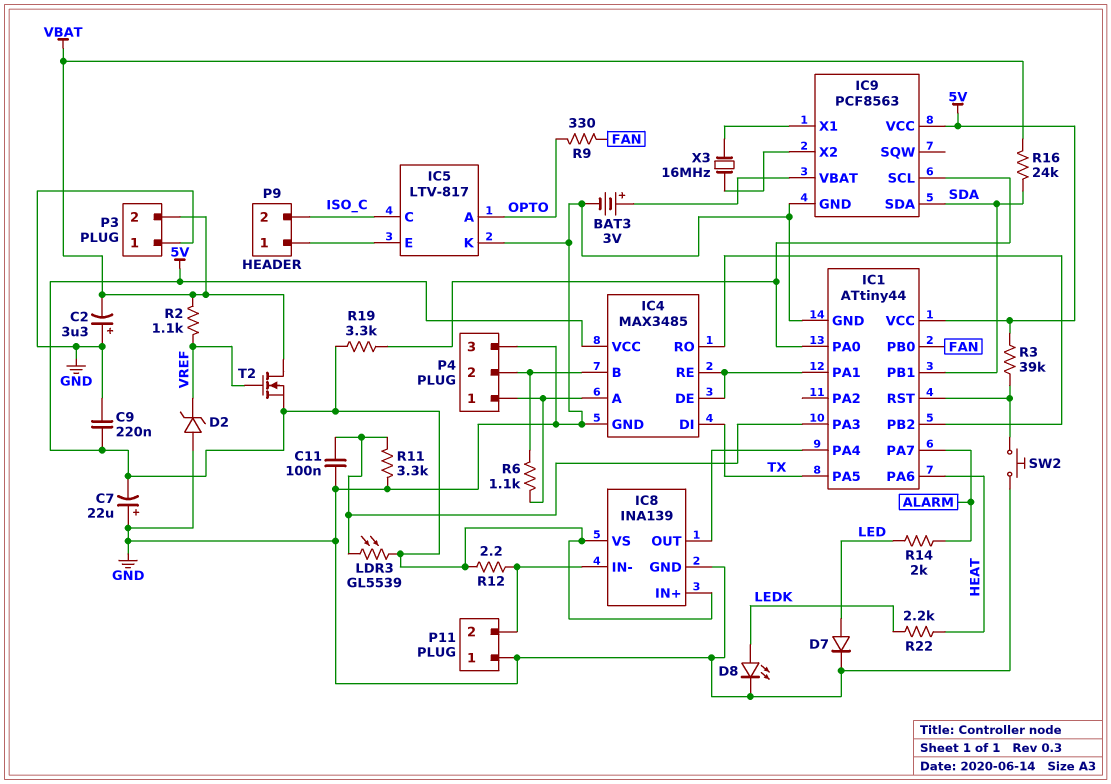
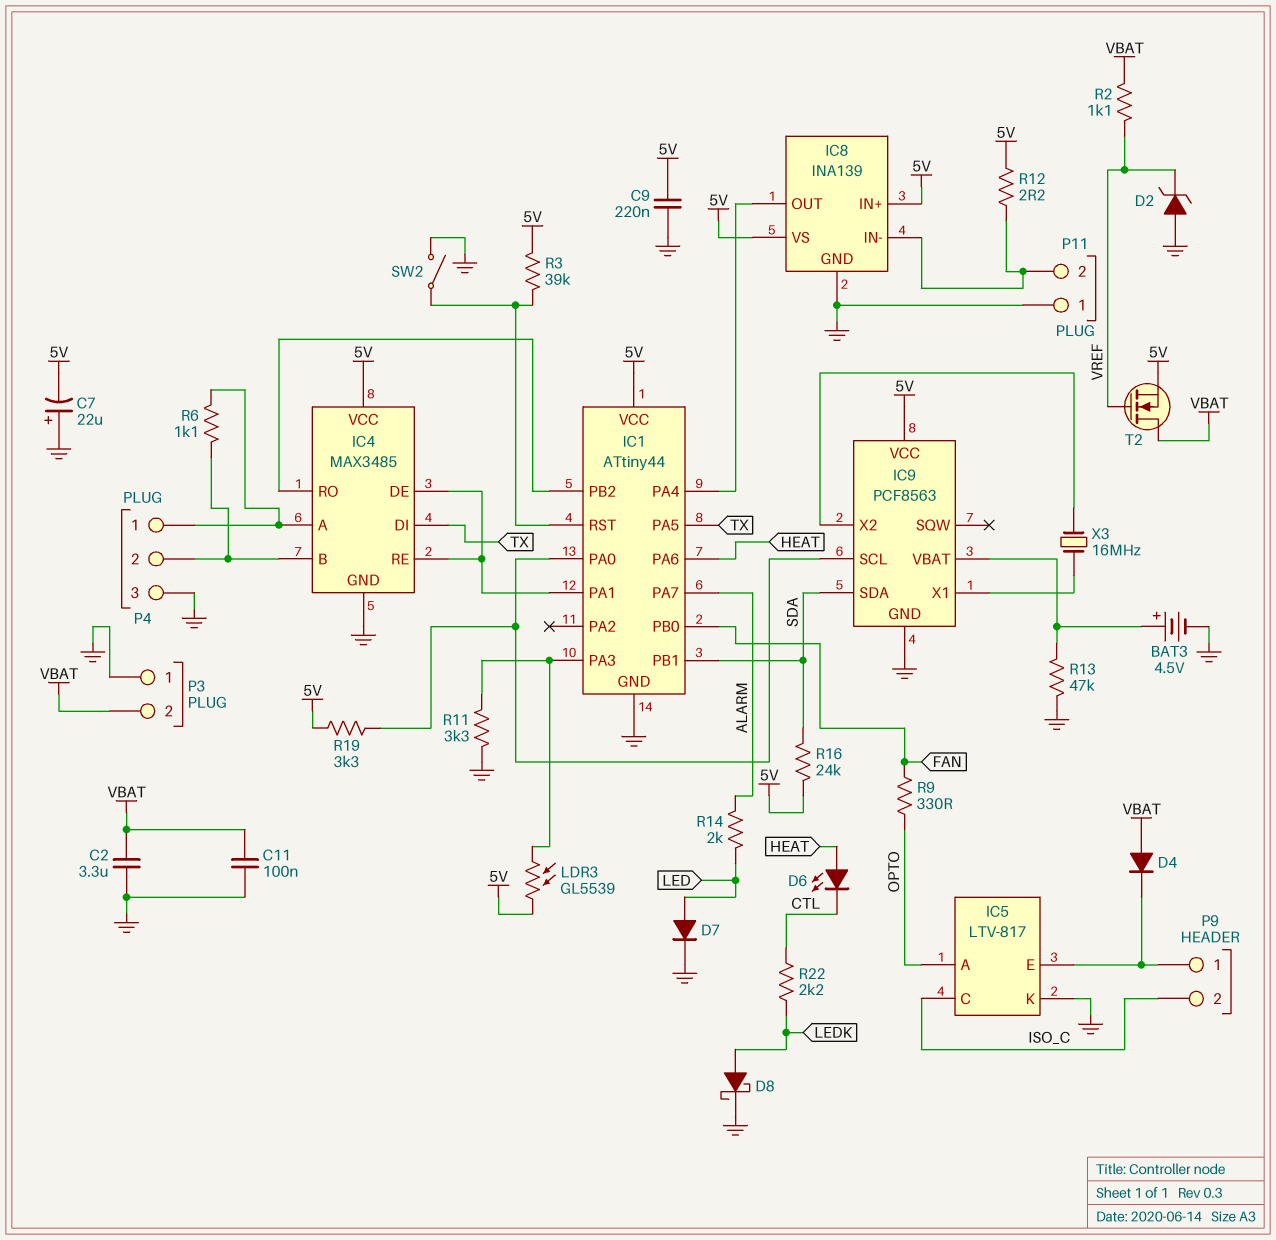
BAT3: 3V (plus IC9/VBAT, minus GND) -> 4.5V (plus IC9/VBAT, minus GND)
C2: 3.3uF (plus GND, minus VBAT) -> 3.3uF (GND, VBAT)
C11: 100nF (GND, IC1/PA3) -> 100nF (GND, VBAT)
D4: none -> diode (A VBAT, K IC5/E)
D6: none -> LED (A HEAT, K CTL)
D8: LED (A LEDK, K GND) -> schottky (A LEDK, K GND)
R13: none -> 47k (GND, IC9/VBAT)
R16: 24k (SDA, VBAT) -> 24k (5V, SDA)
R22: 2.2k (HEAT, LEDK) -> 2.2k (CTL, LEDK)
SW2: button (GND, IC1/RST) -> switch (GND, IC1/RST)

